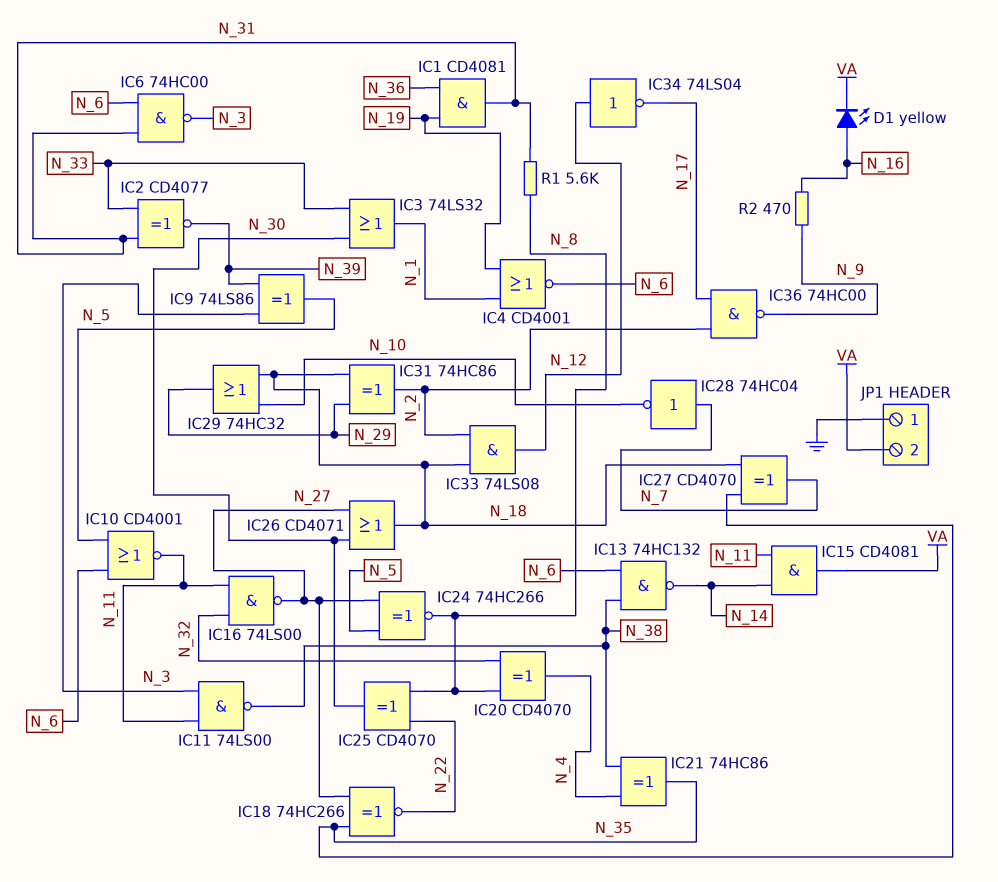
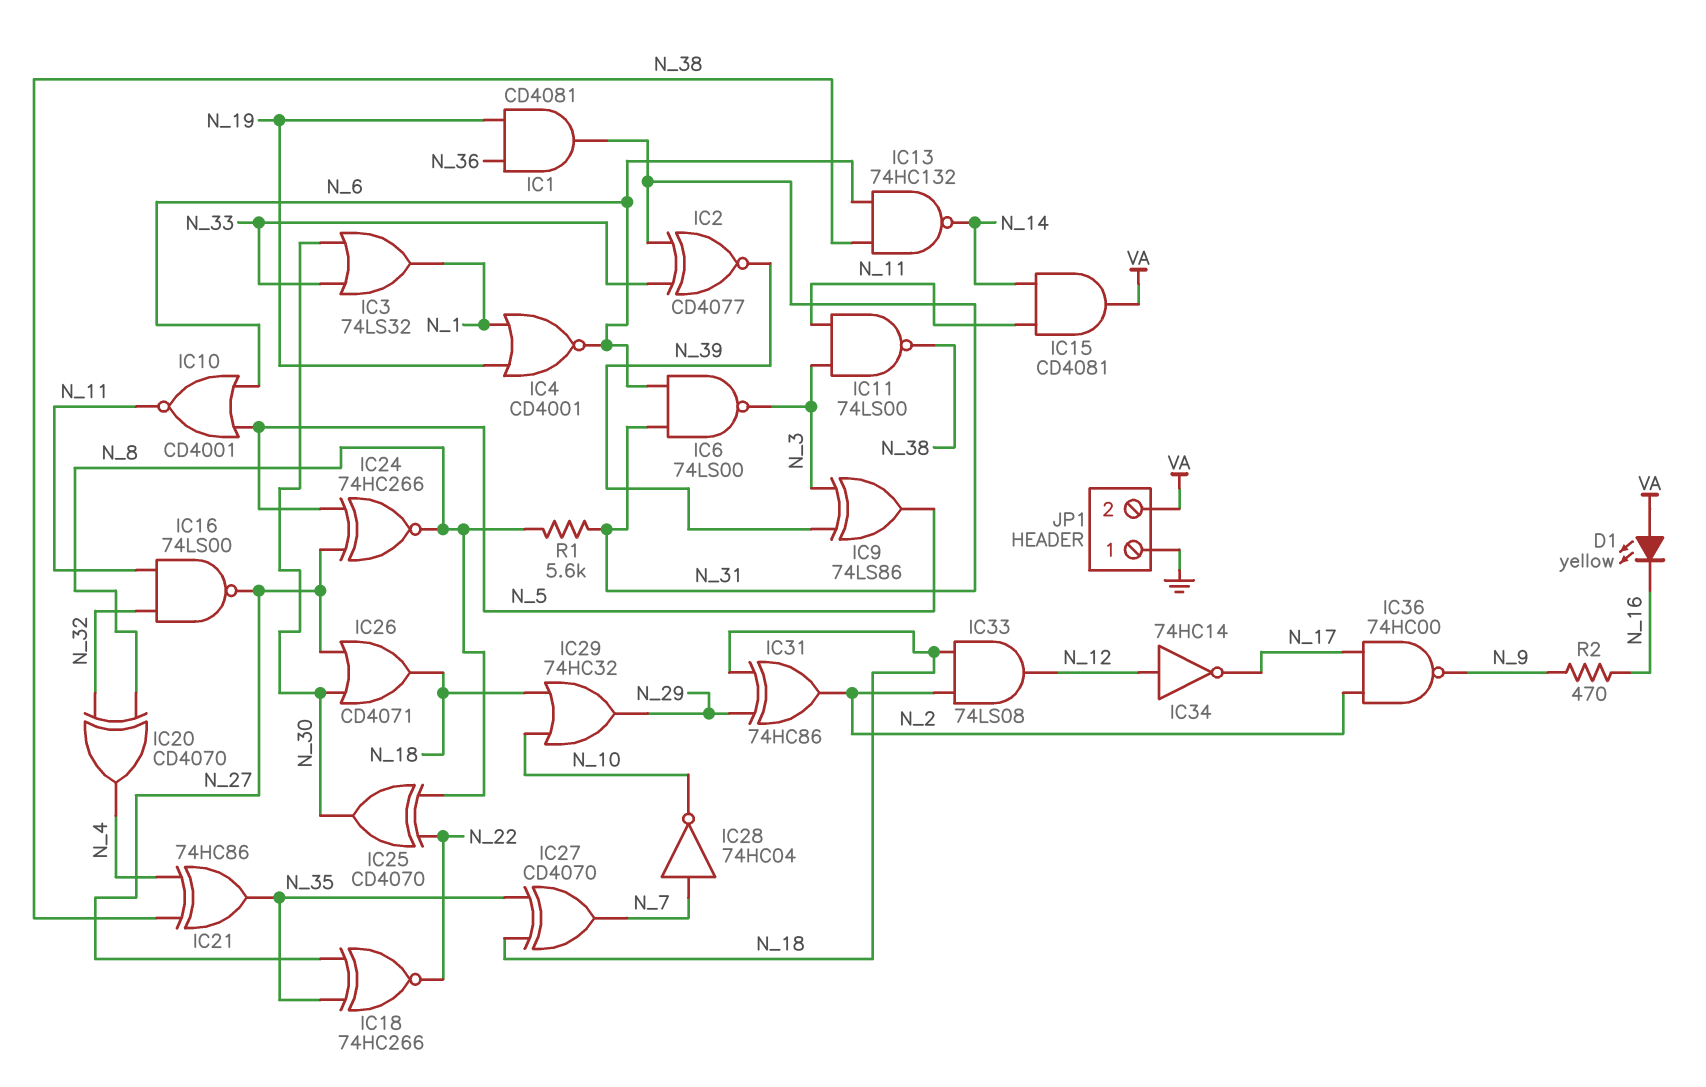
D1: LED yellow (A N_16, K VA) -> LED yellow (A VA, K N_16)
IC6: NAND 74HC00 (in N_6, in N_31, out N_3) -> NAND 74LS00 (in N_6, in N_31, out N_3)
IC34: NOT 74LS04 (in N_12, out N_17) -> NOT 74HC14 (in N_12, out N_17)

